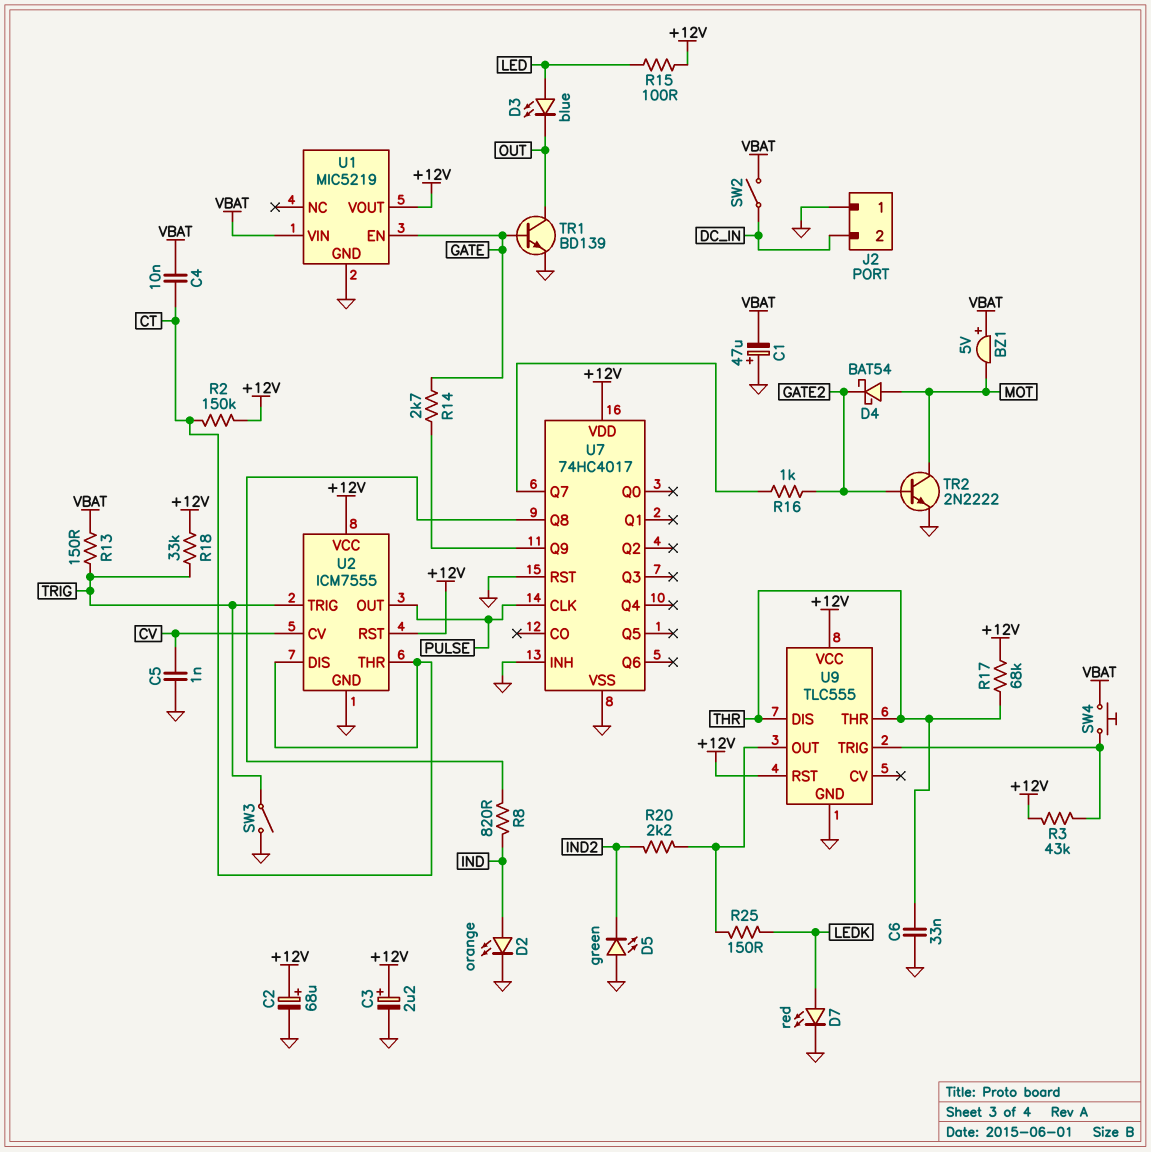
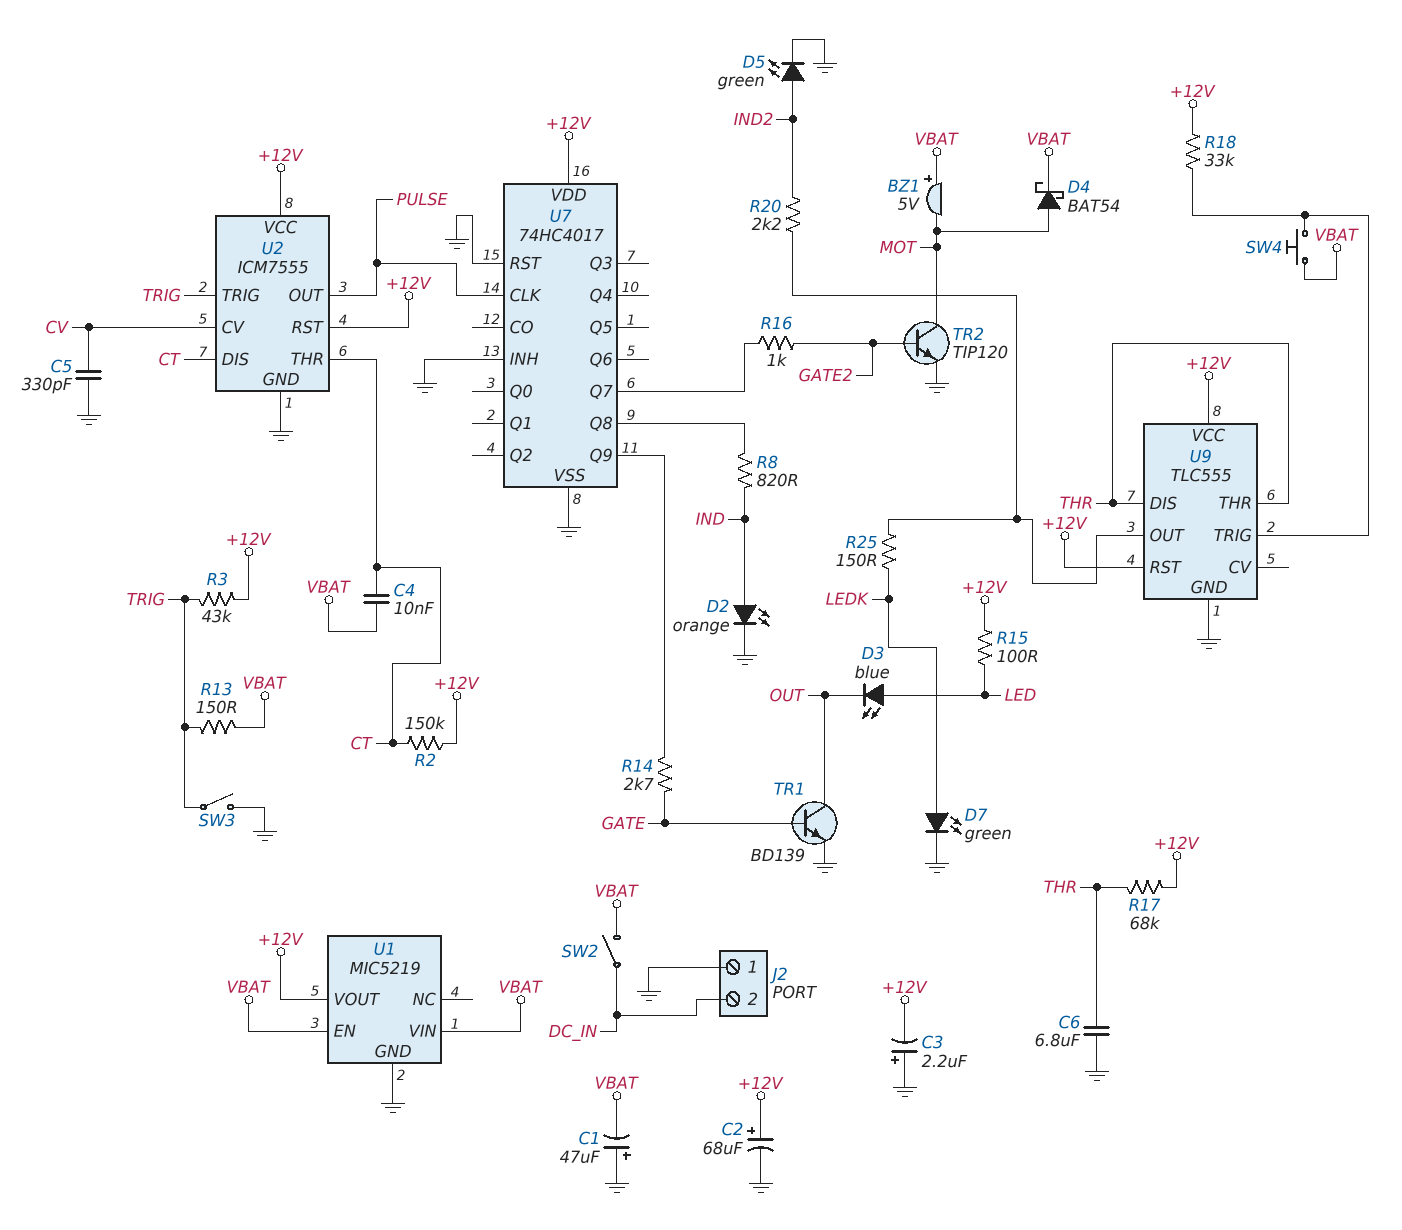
C3: 2.2uF (plus +12V, minus GND) -> 2.2uF (plus GND, minus +12V)
C5: 1nF (CV, GND) -> 330pF (CV, GND)
C6: 33nF (GND, THR) -> 6.8uF (GND, THR)
D4: schottky BAT54 (A MOT, K GATE2) -> schottky BAT54 (A MOT, K VBAT)
D5: LED green (A GND, K IND2) -> LED green (A IND2, K GND)
D7: LED red (A LEDK, K GND) -> LED green (A LEDK, K GND)
R3: 43k (+12V, U9/TRIG) -> 43k (+12V, TRIG)
R18: 33k (+12V, TRIG) -> 33k (+12V, U9/TRIG)
TR2: NPN 2N2222 (B GATE2, C MOT, E GND) -> NPN TIP120 (B GATE2, C MOT, E GND)
U1 pin EN: GATE -> VBAT

